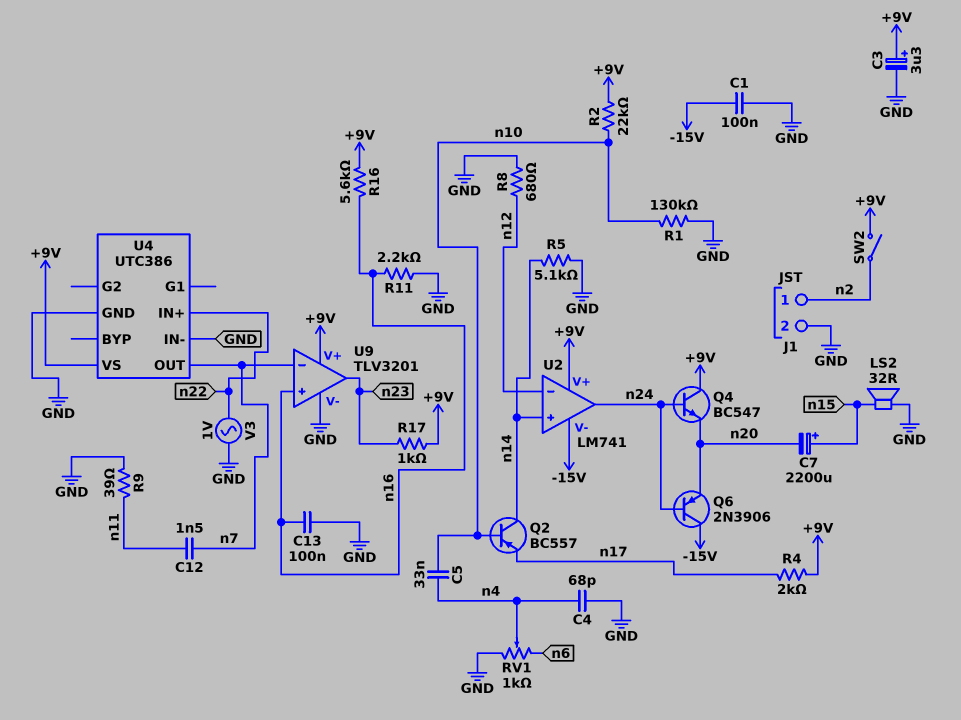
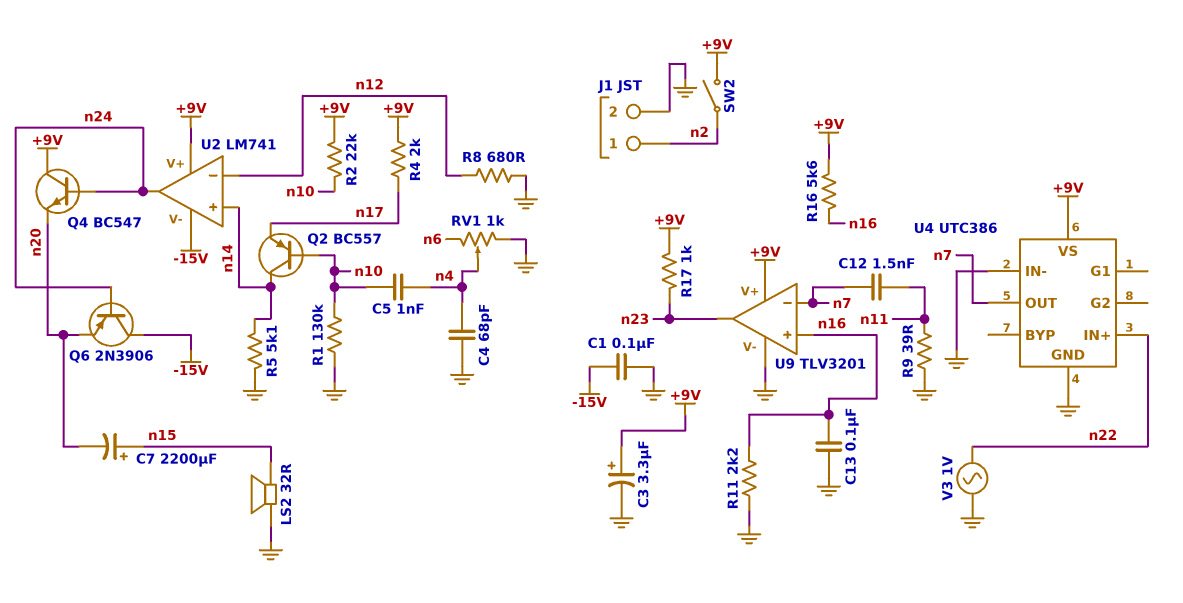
C5: 33nF (n4, n10) -> 1nF (n4, n10)

